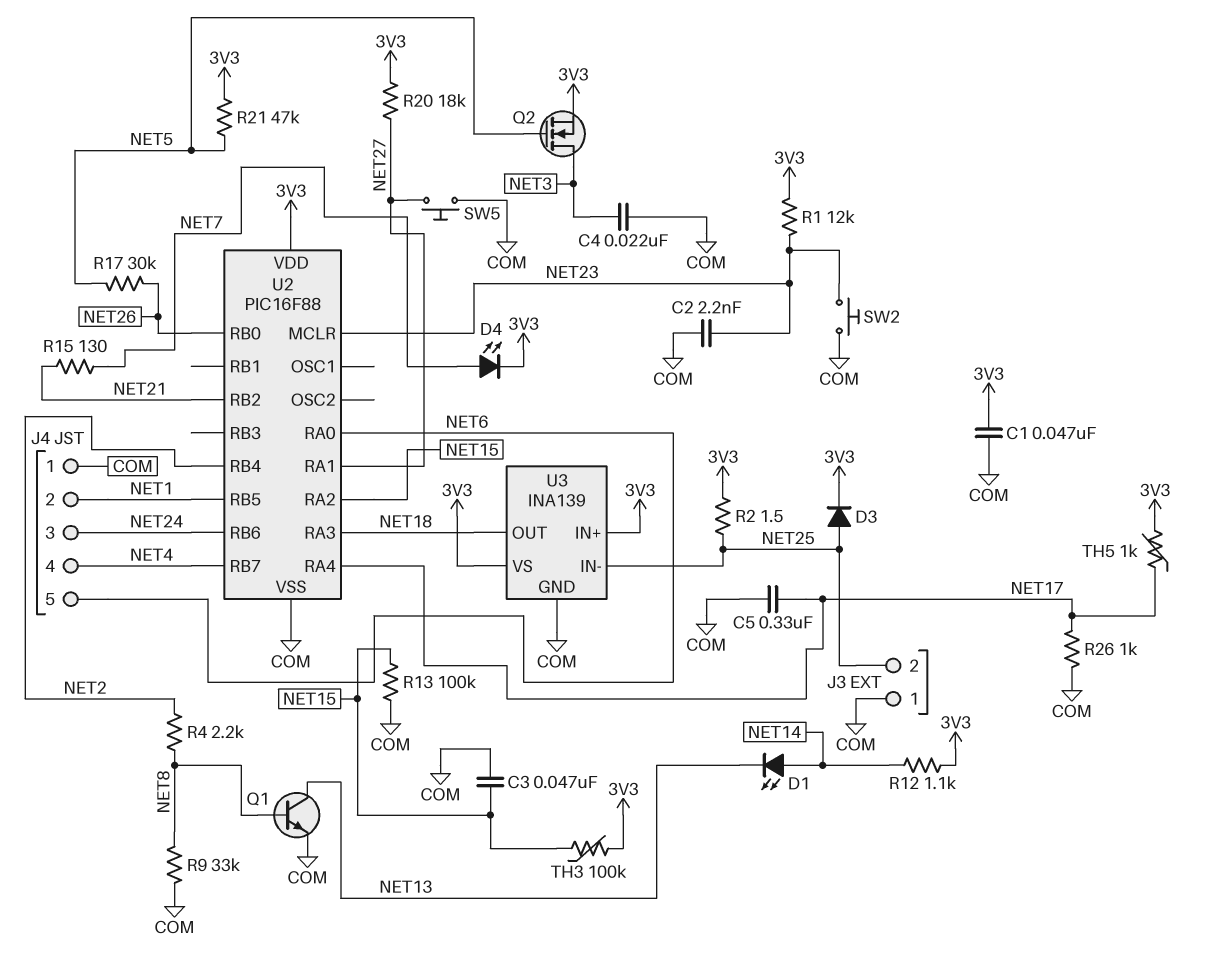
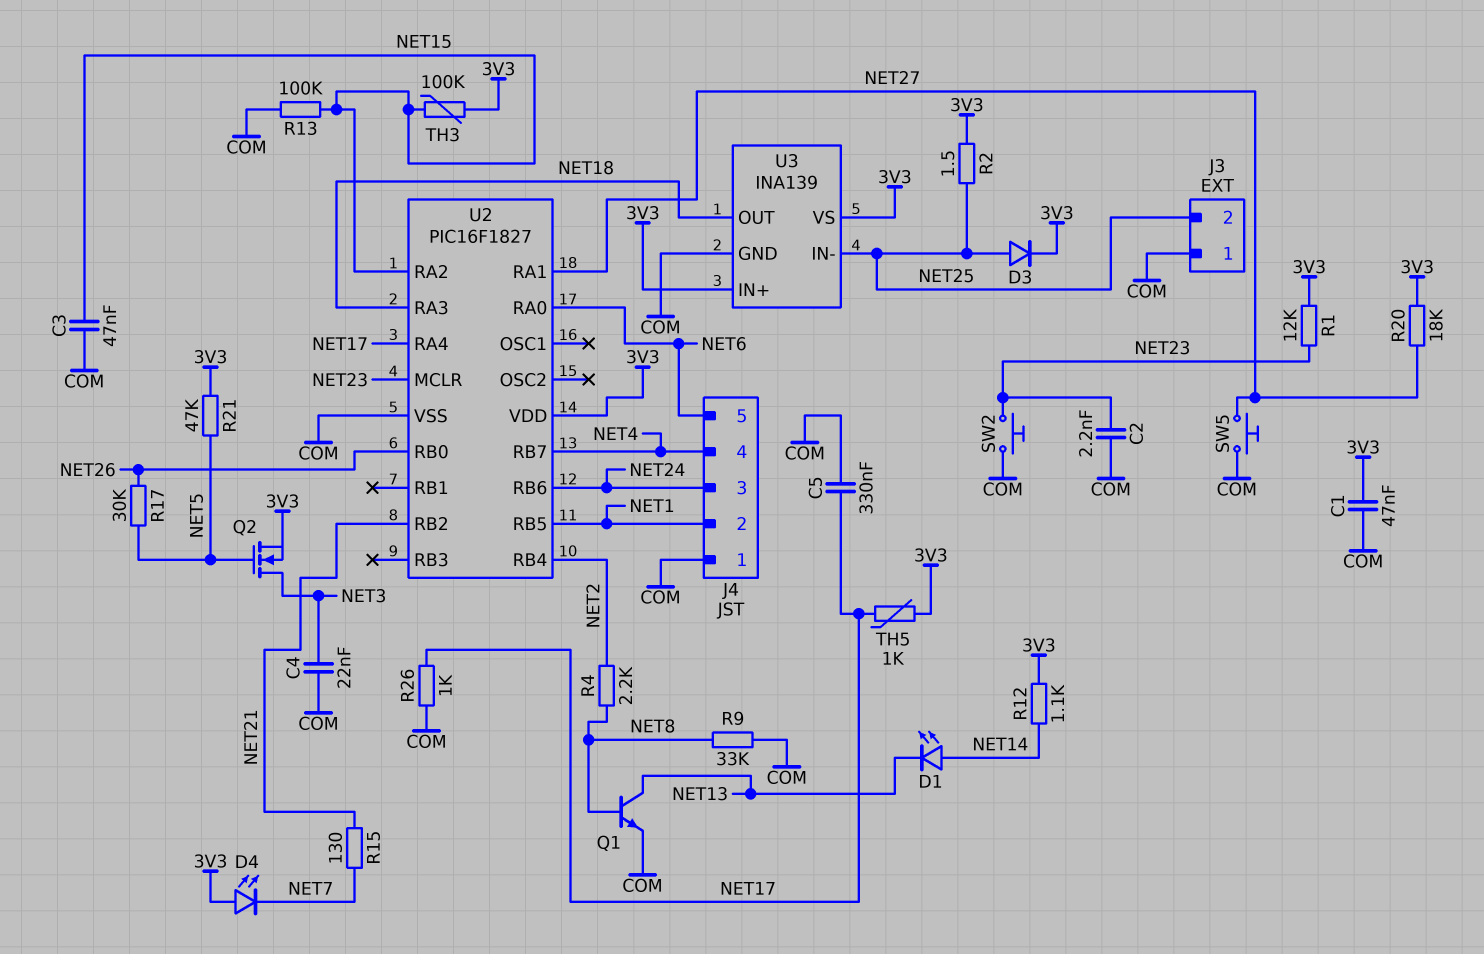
D4: LED (A NET7, K 3V3) -> LED (A 3V3, K NET7)
U2: PIC16F88 -> PIC16F1827

